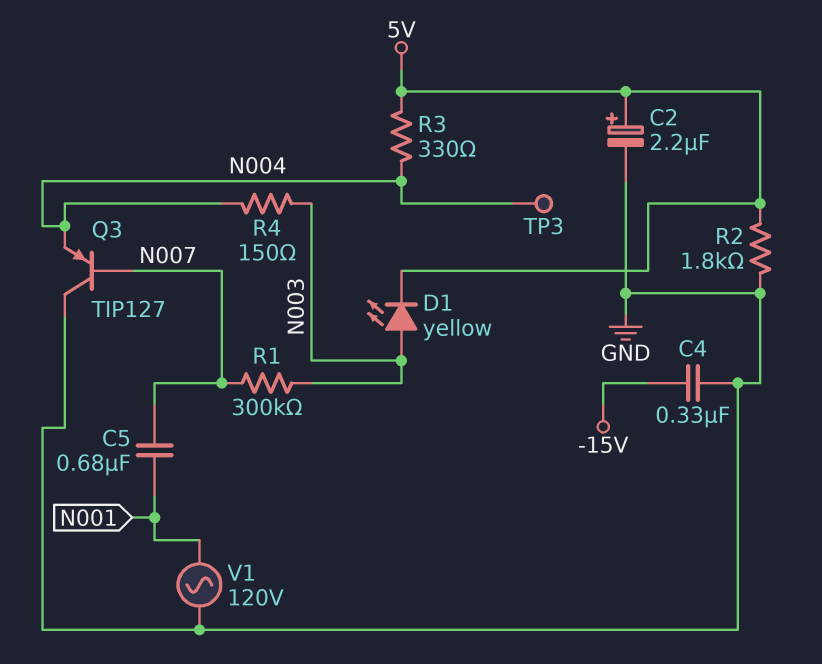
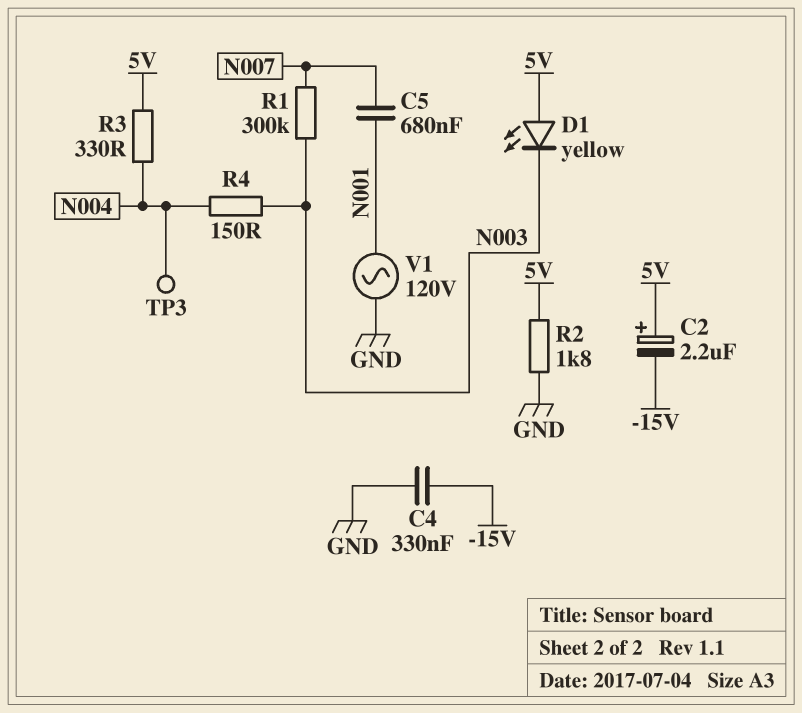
C2: 2.2uF (plus 5V, minus GND) -> 2.2uF (plus 5V, minus -15V)
D1: LED yellow (A N003, K 5V) -> LED yellow (A 5V, K N003)
Q3: PNP TIP127 (B N007, C GND, E N004) -> none

